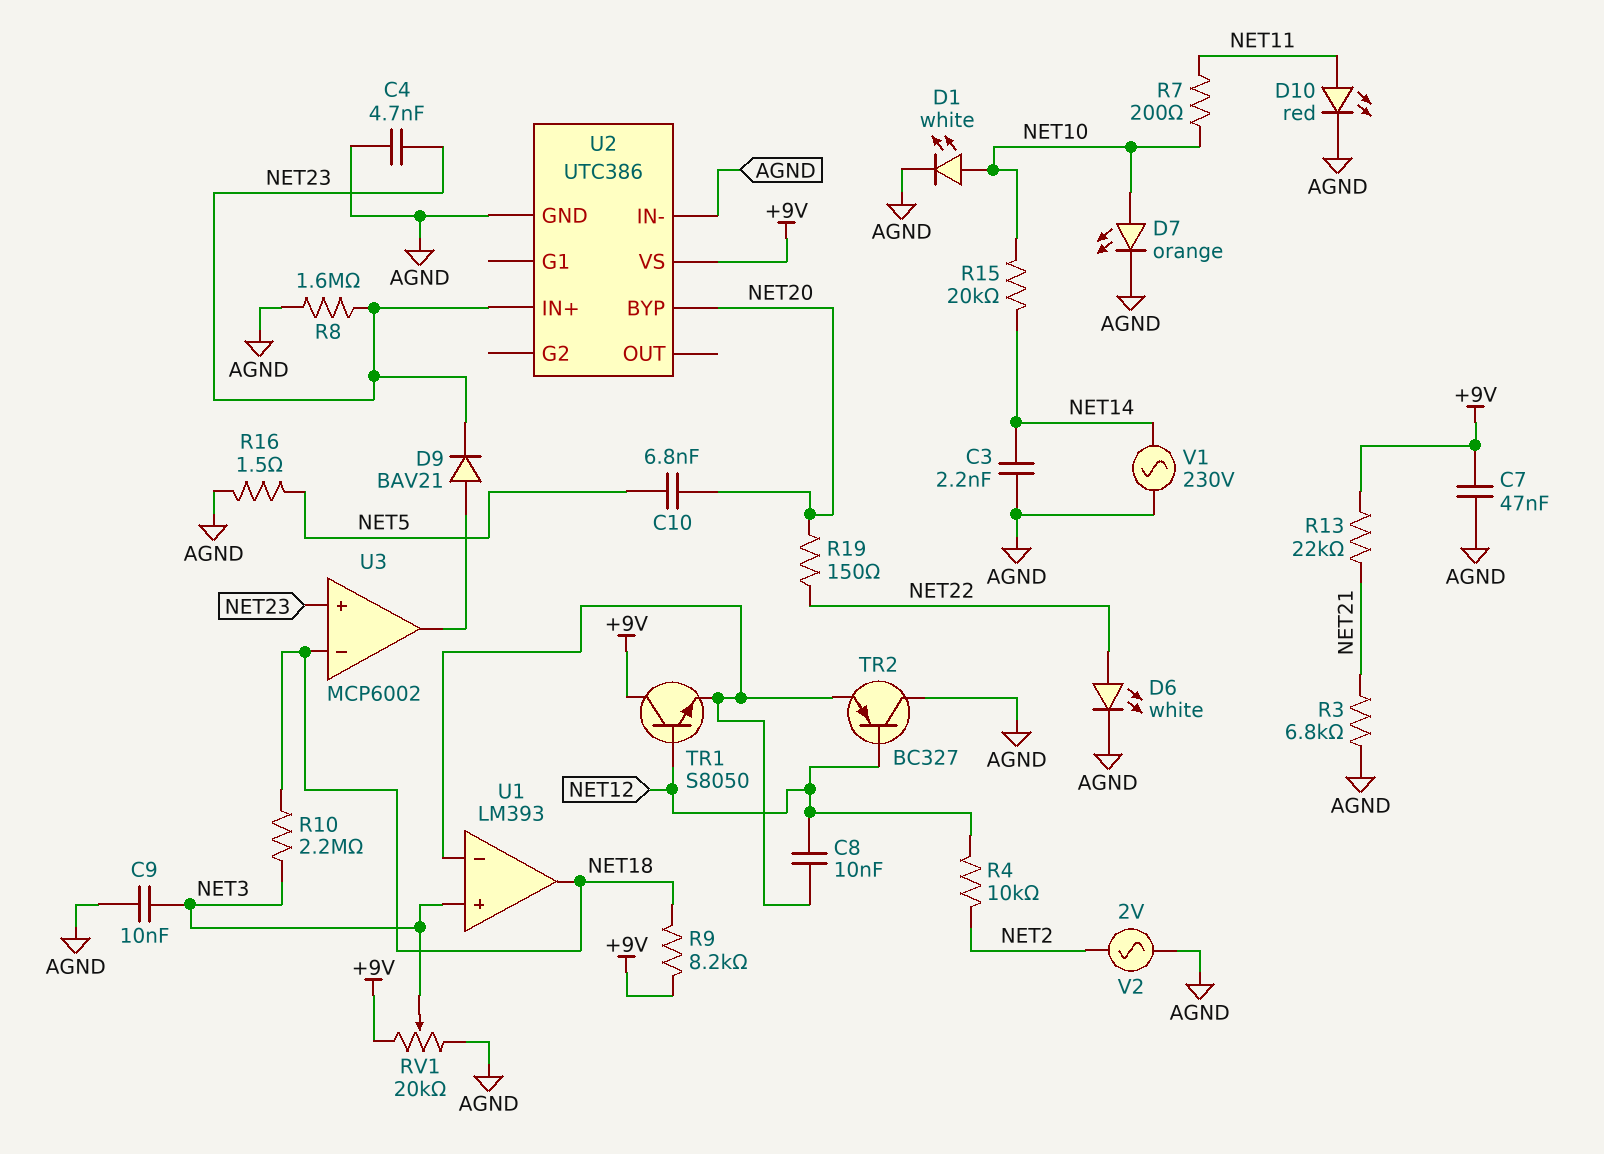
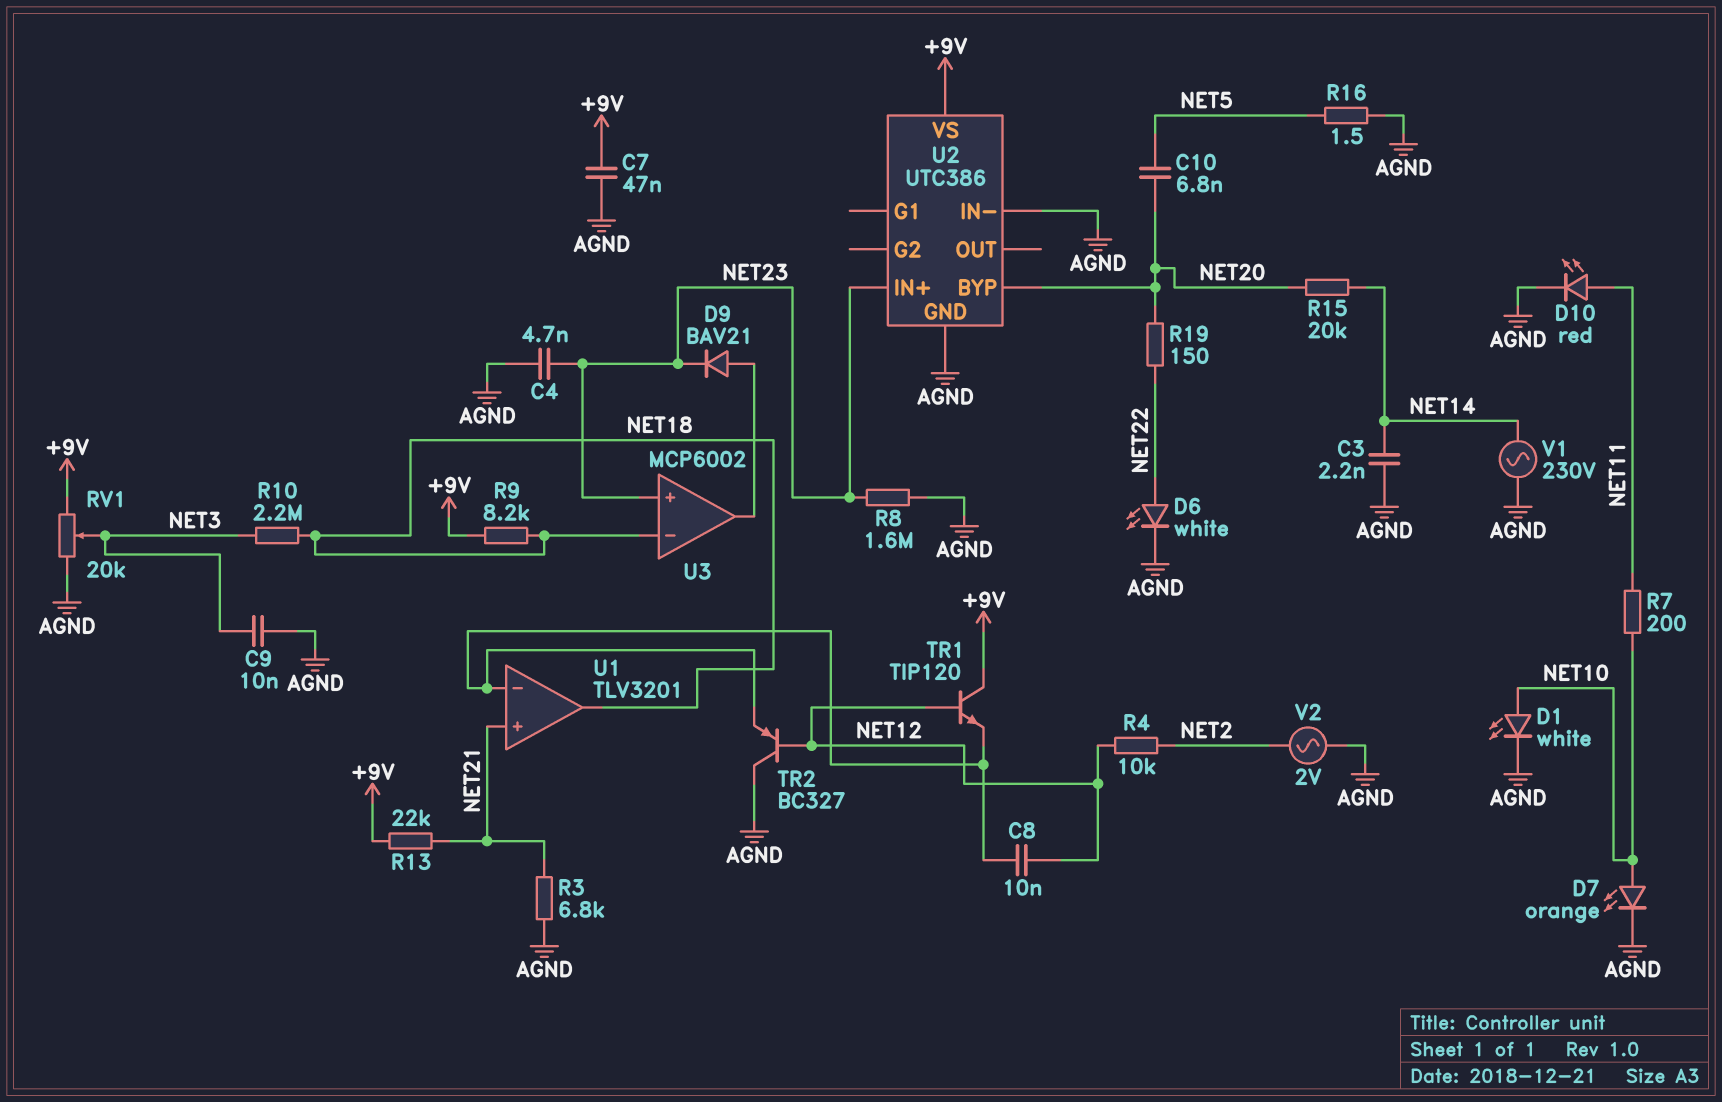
R15: 20k (NET10, NET14) -> 20k (NET14, NET20)
TR1: NPN S8050 (B NET12, C +9V, E U1/in-) -> NPN TIP120 (B NET12, C +9V, E U1/in-)
U1: LM393 -> TLV3201
U1 pin in+: NET3 -> NET21

